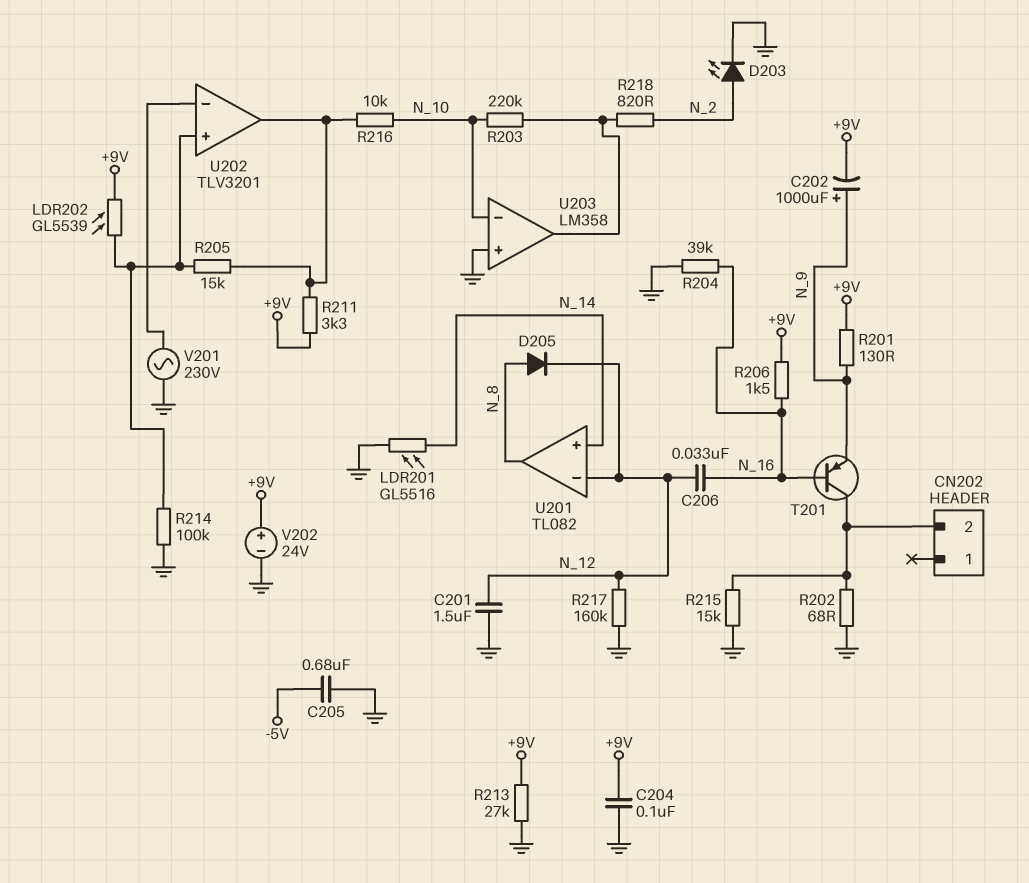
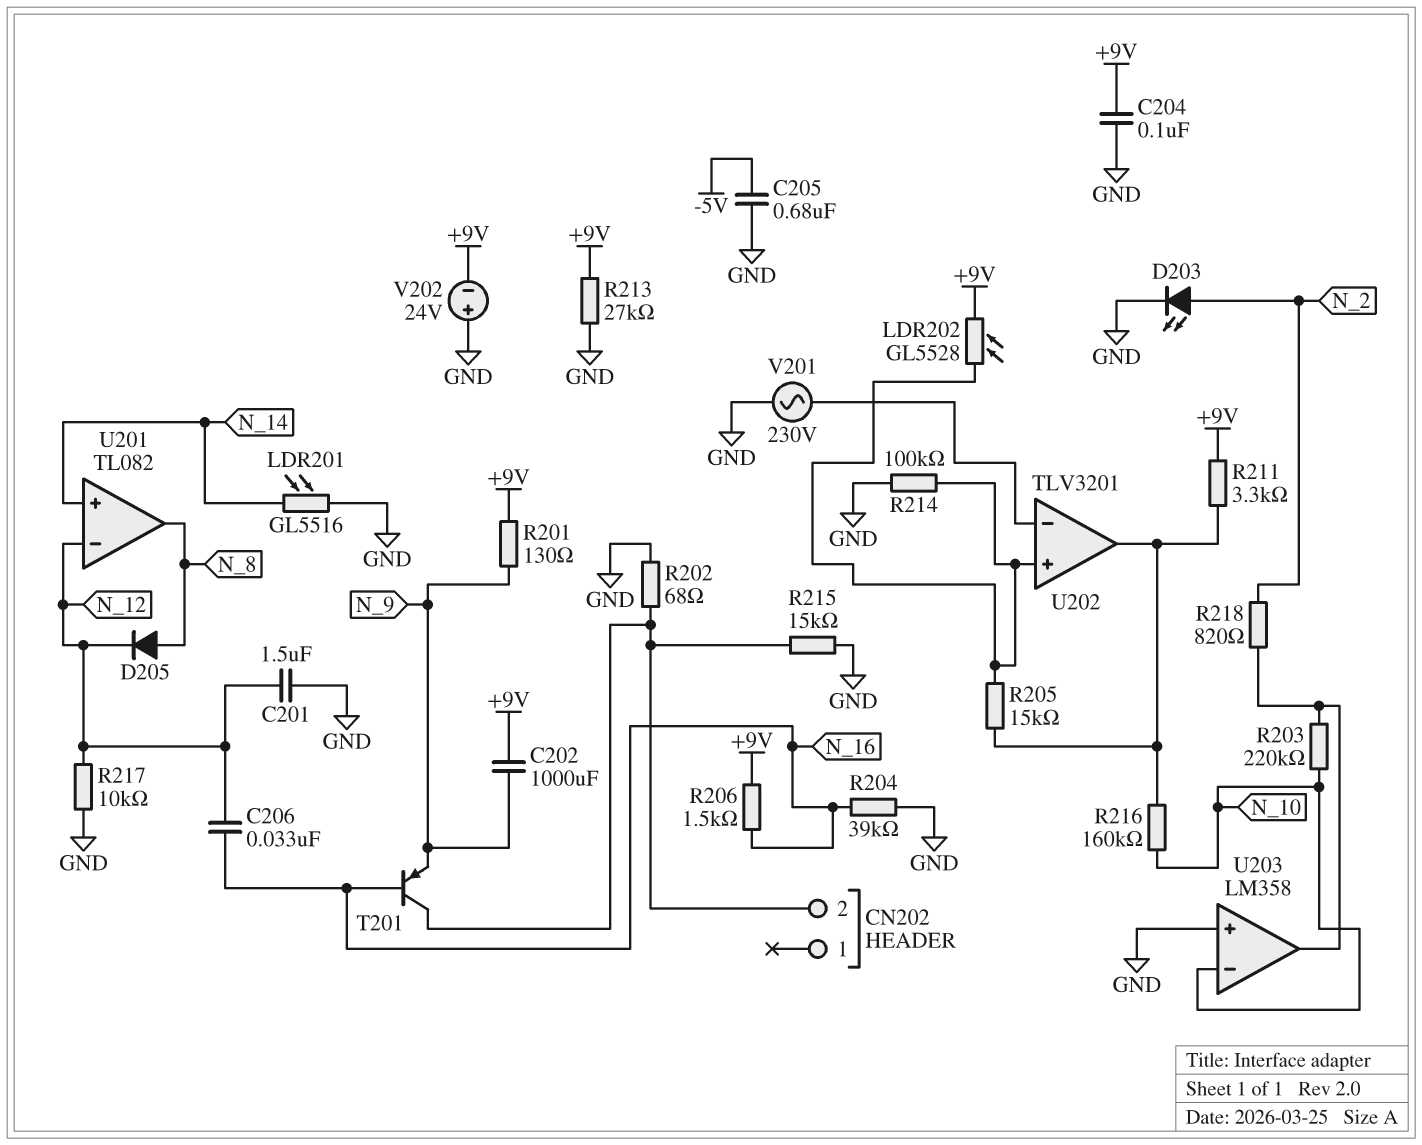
C202: 1000uF (plus N_9, minus +9V) -> 1000uF (+9V, N_9)
LDR202: GL5539 (+9V, U202/in+) -> GL5528 (+9V, U202/in+)
R216: 10k (N_10, U202/out) -> 160k (N_10, U202/out)
R217: 160k (GND, N_12) -> 10k (GND, N_12)
V202: 24V (plus +9V, minus GND) -> 24V (plus GND, minus +9V)

